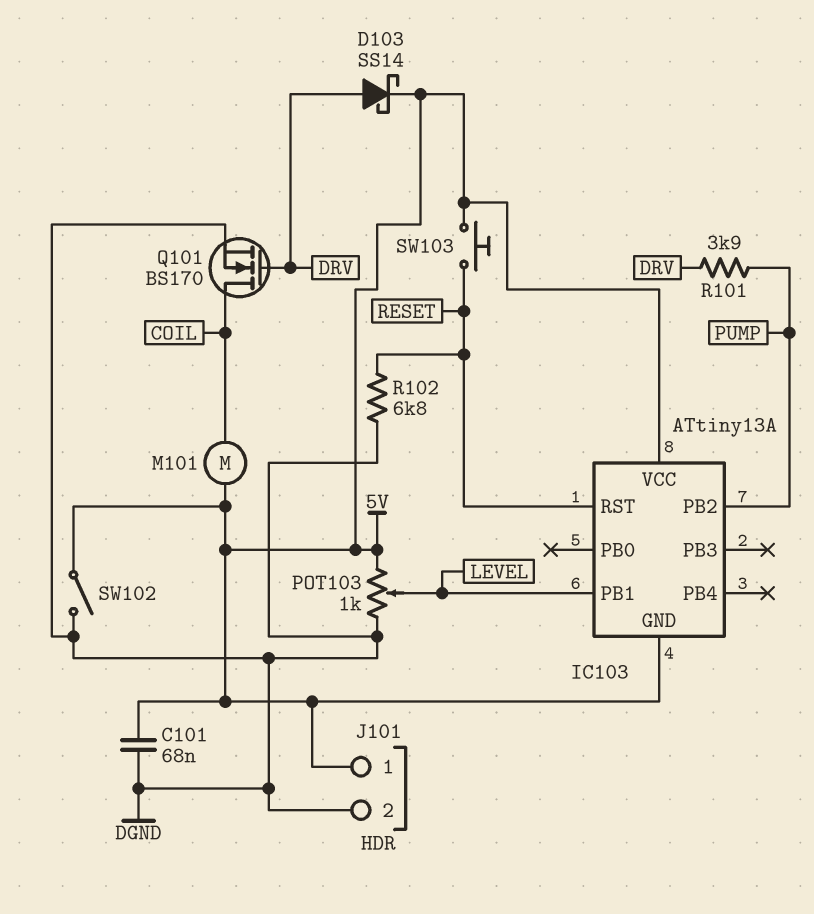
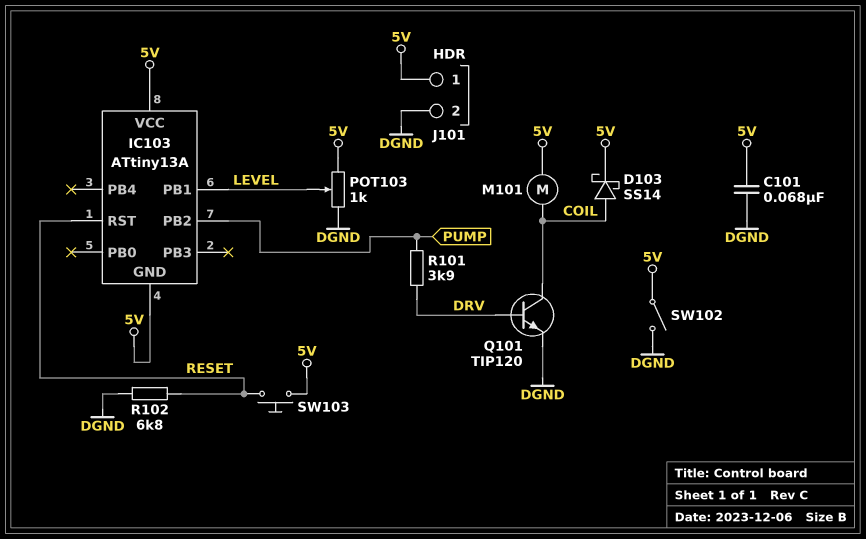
D103: schottky SS14 (A DRV, K 5V) -> schottky SS14 (A COIL, K 5V)
Q101: NMOS BS170 (G DRV, D COIL, S DGND) -> NPN TIP120 (B DRV, C COIL, E DGND)

